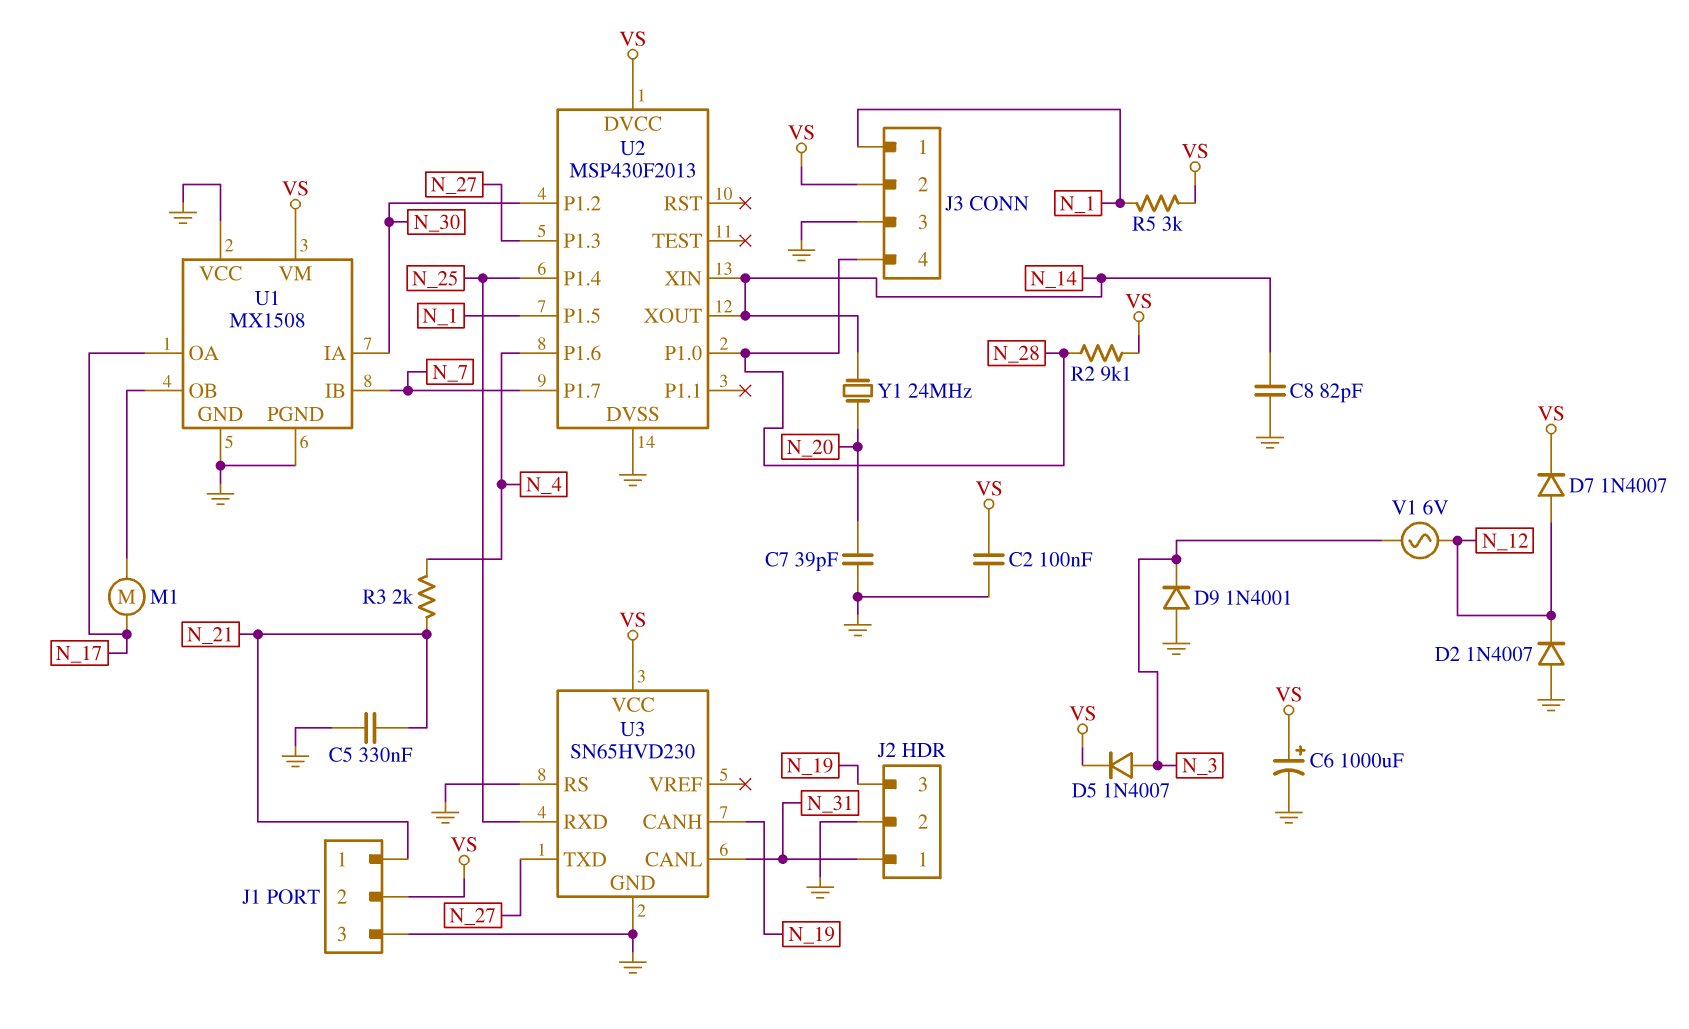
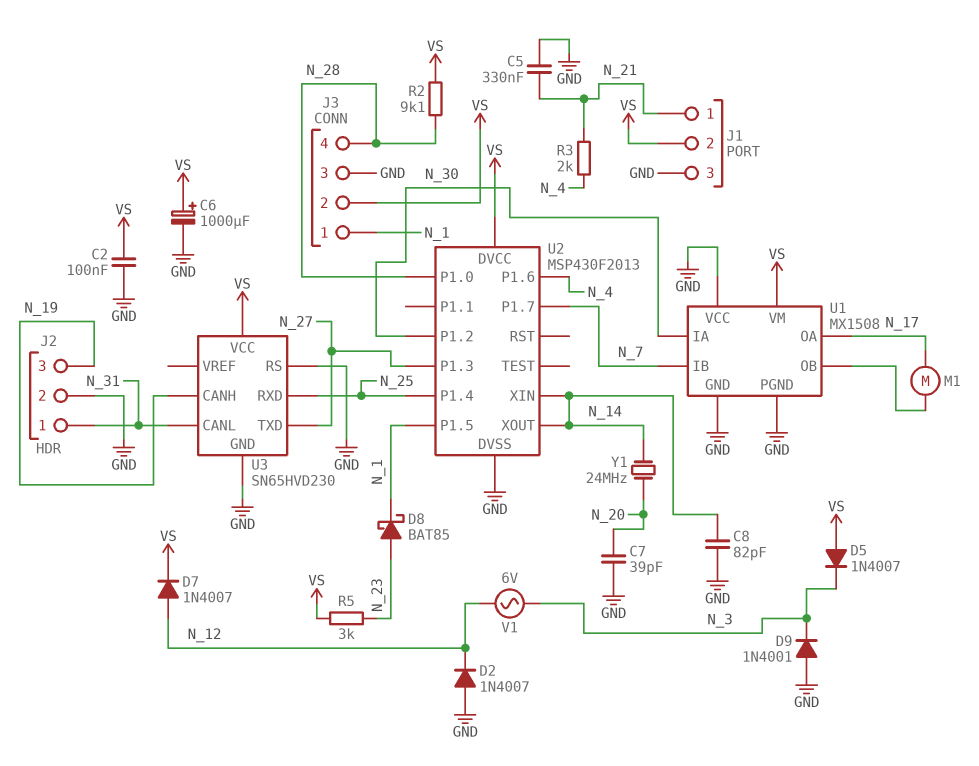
D5: diode 1N4007 (A N_3, K VS) -> diode 1N4007 (A VS, K N_3)
D8: none -> schottky BAT85 (A N_23, K N_1)
R5: 3k (N_1, VS) -> 3k (N_23, VS)

